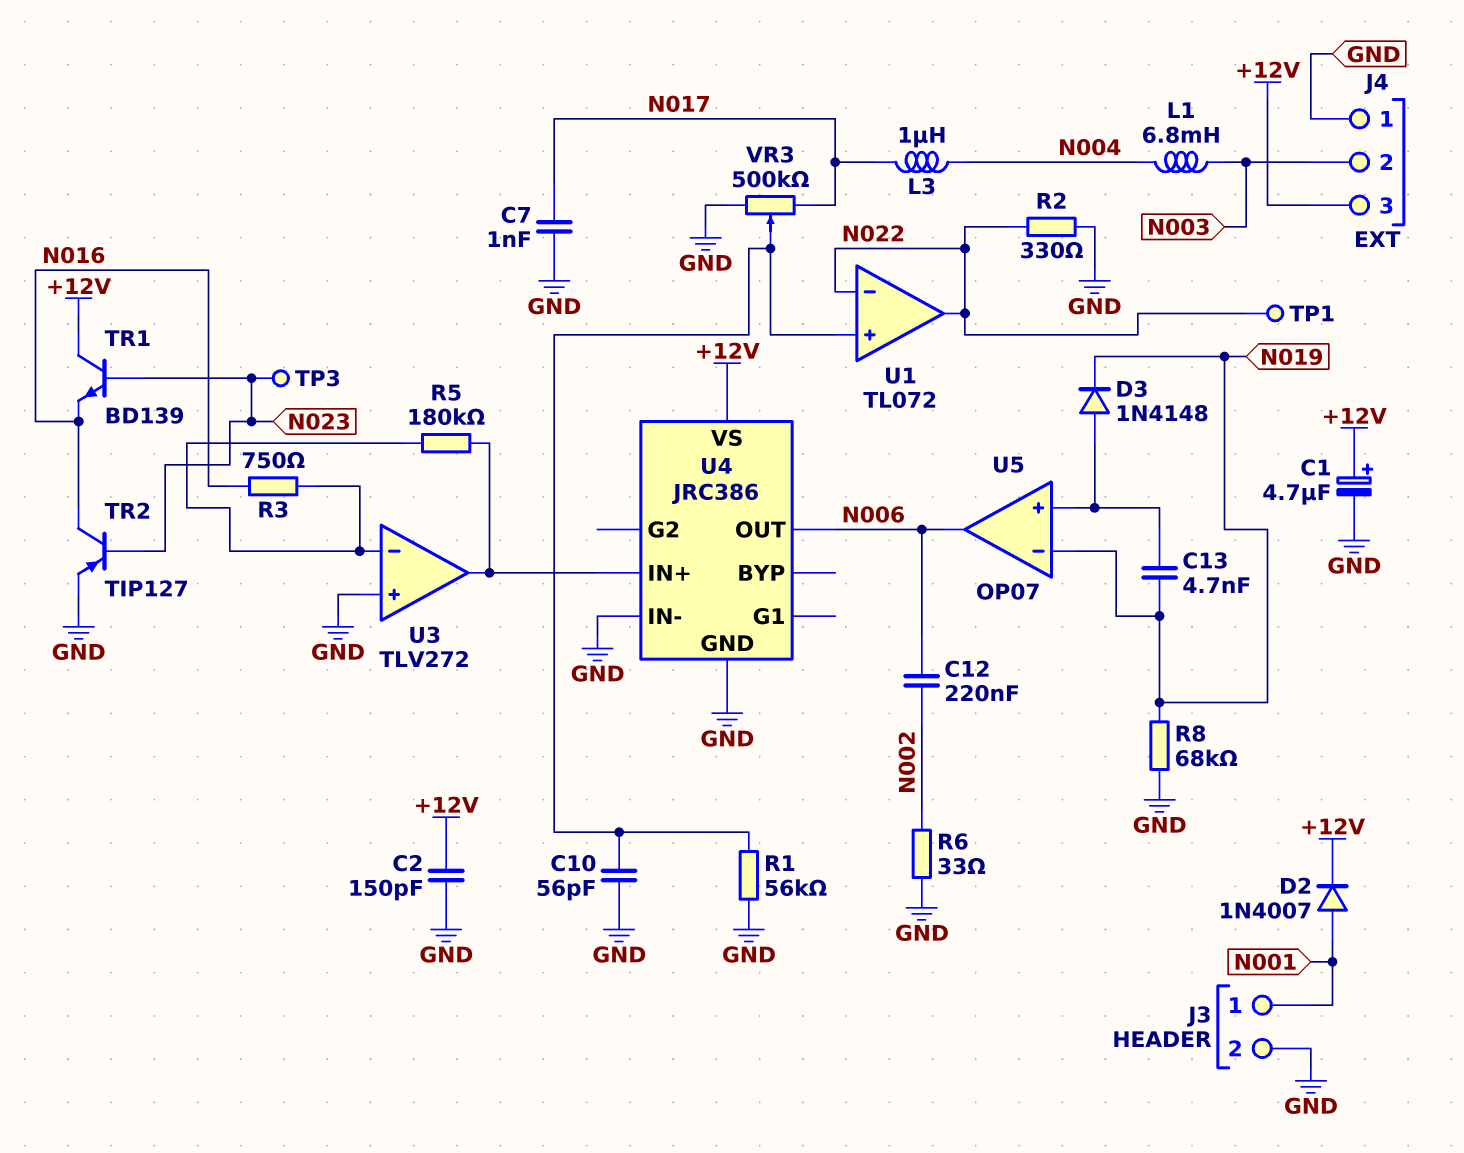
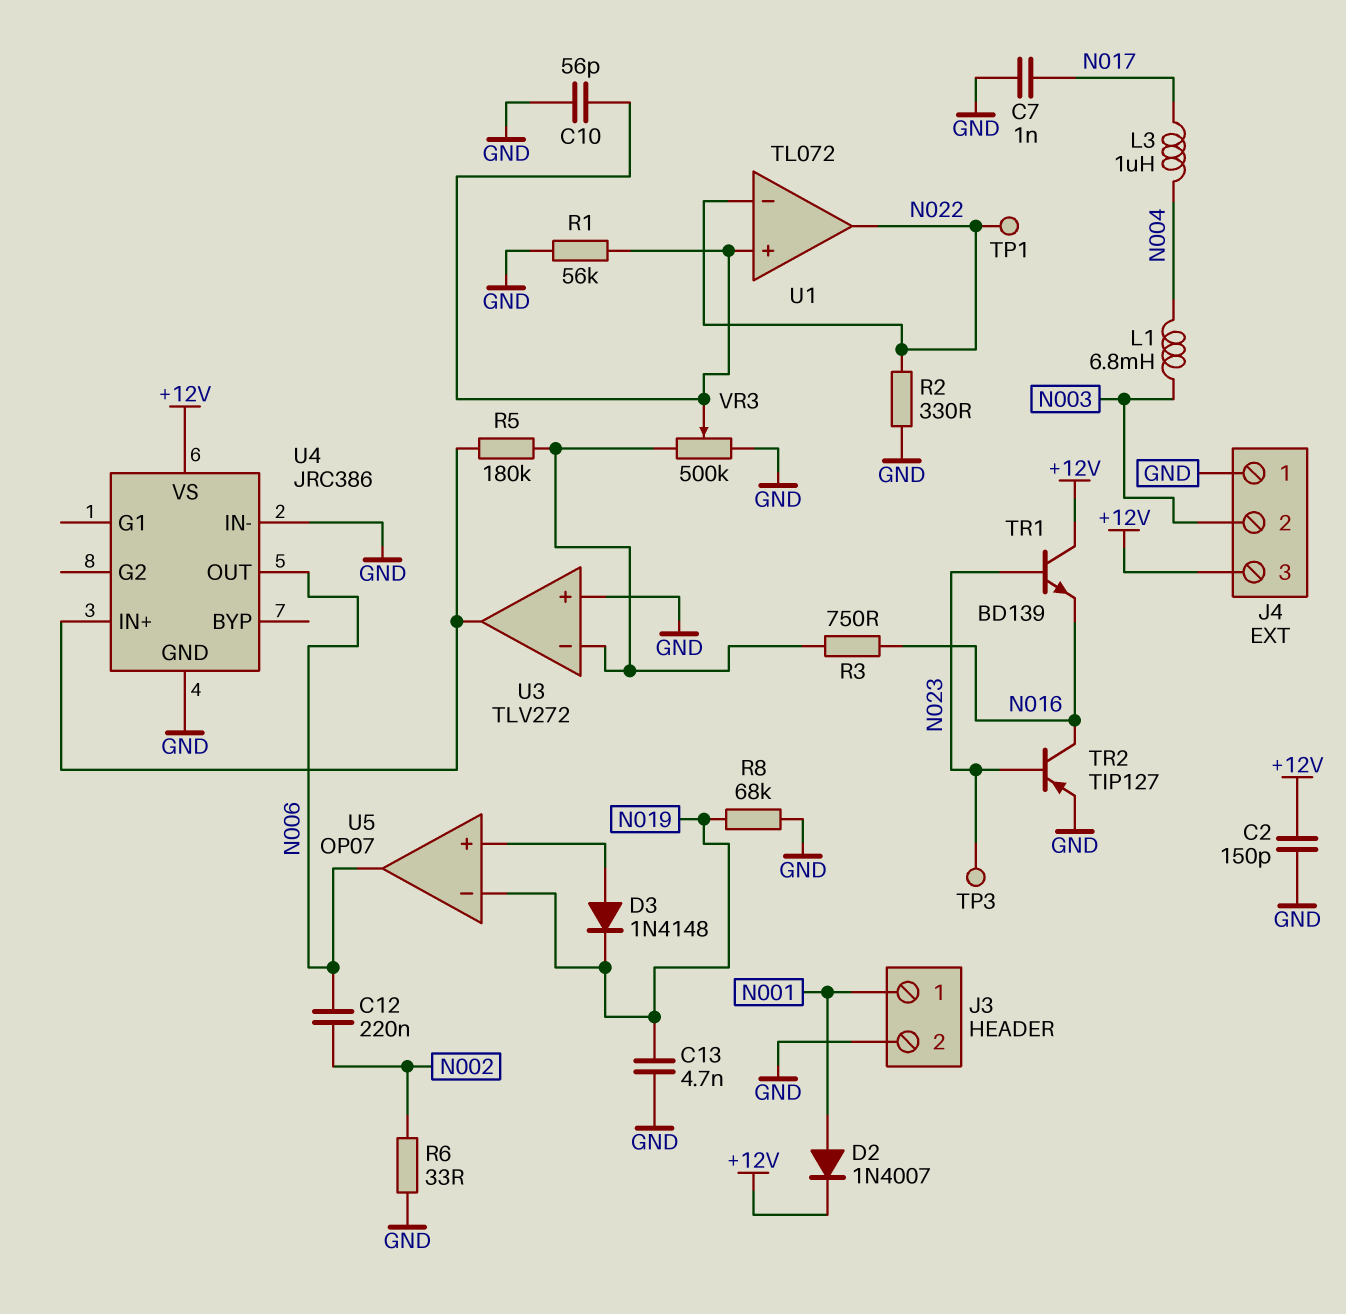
C1: 4.7uF (plus +12V, minus GND) -> none
C13: 4.7nF (N019, U5/in+) -> 4.7nF (GND, N019)
VR3: 500k (GND, N017, wiper U1/in+) -> 500k (GND, U3/in-, wiper U1/in+)

